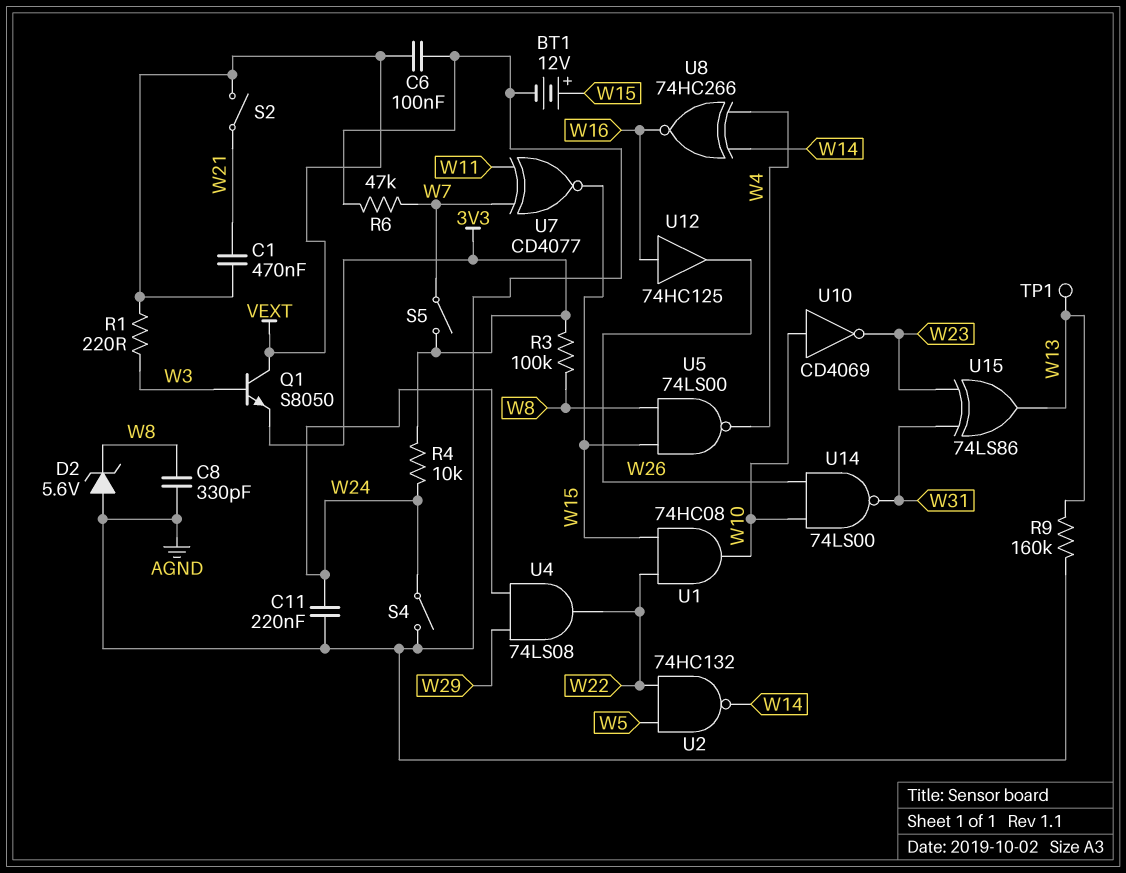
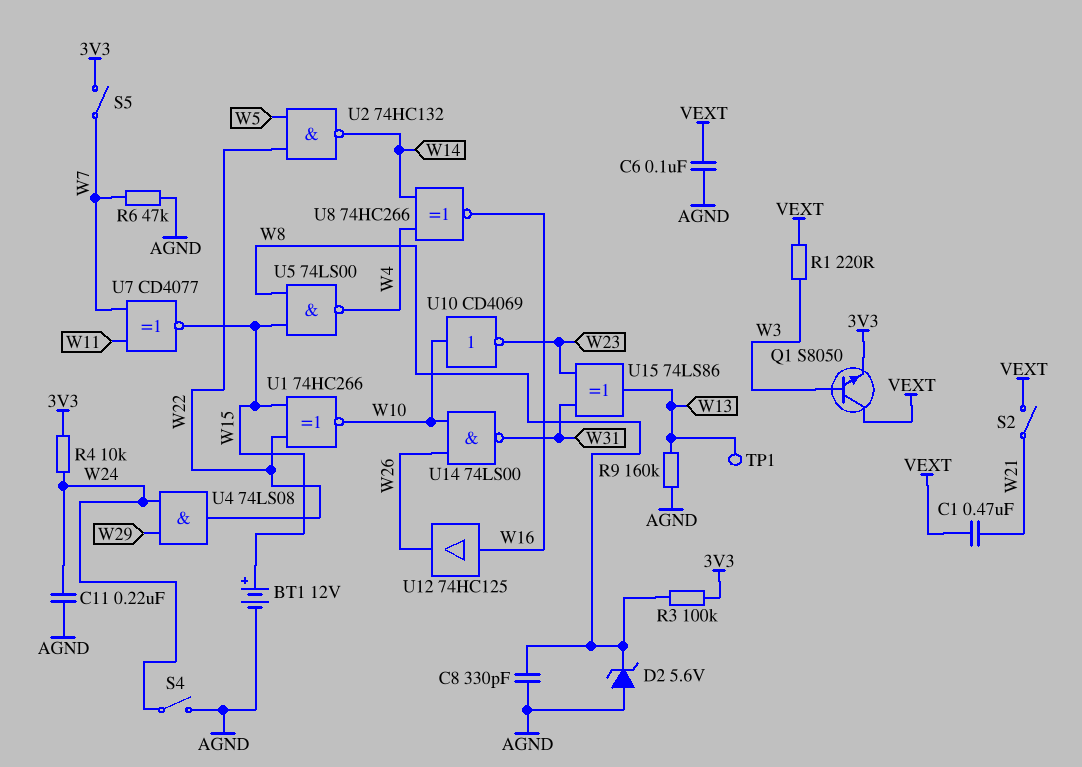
U1: AND 74HC08 (in W15, in W22, out W10) -> XNOR 74HC266 (in W15, in W22, out W10)

